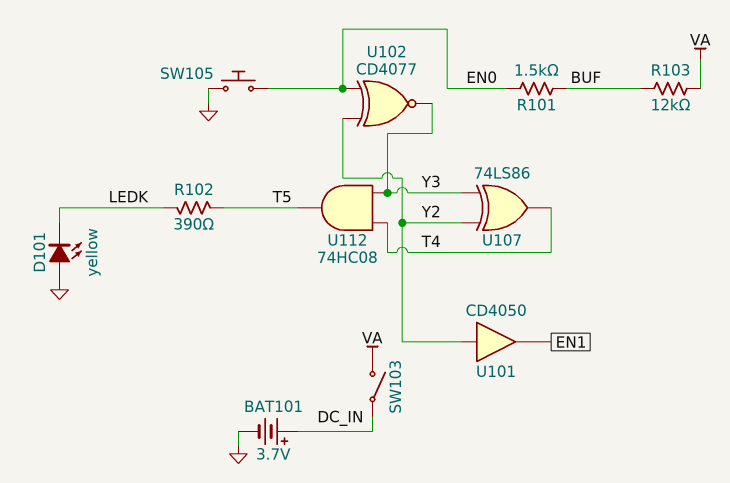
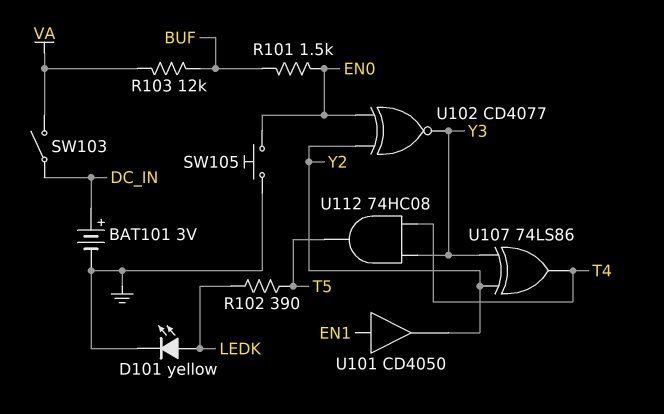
BAT101: 3.7V (plus DC_IN, minus GND) -> 3V (plus DC_IN, minus GND)
D101: LED yellow (A GND, K LEDK) -> LED yellow (A LEDK, K GND)
U101: buffer CD4050 (in Y2, out EN1) -> buffer CD4050 (in EN1, out Y2)

